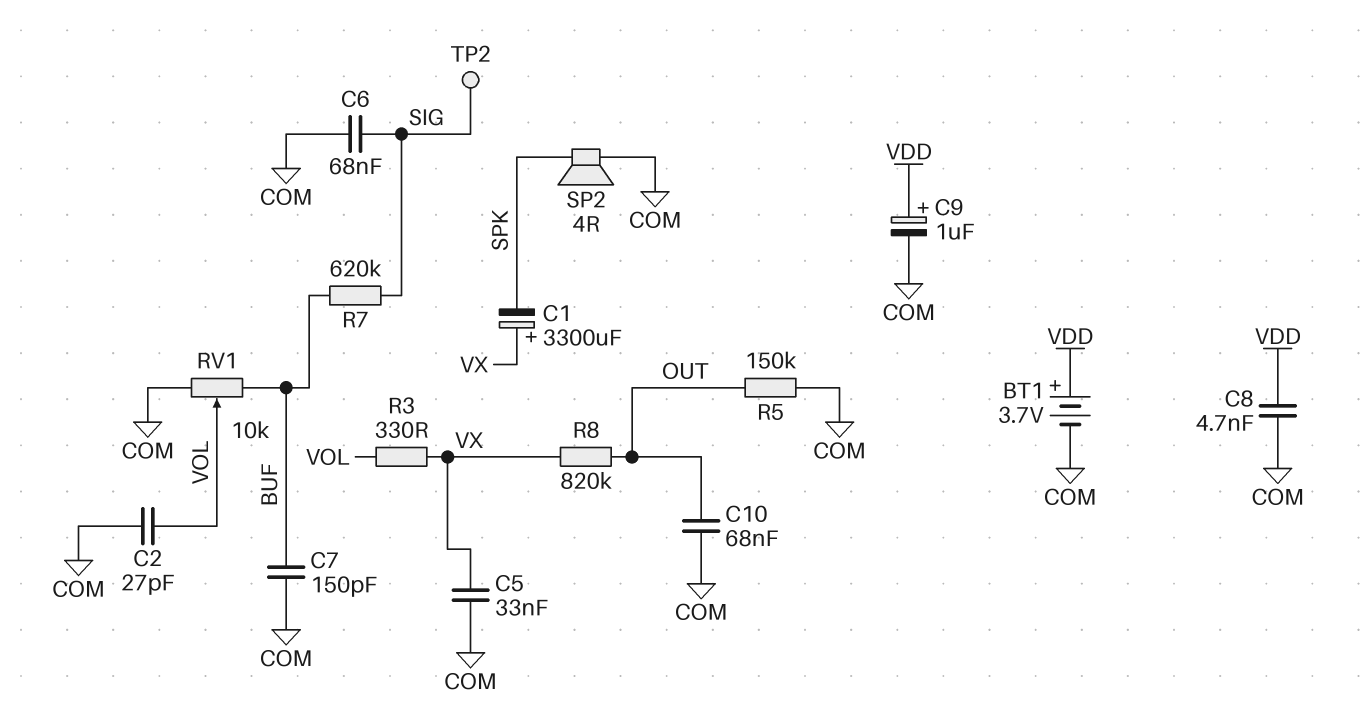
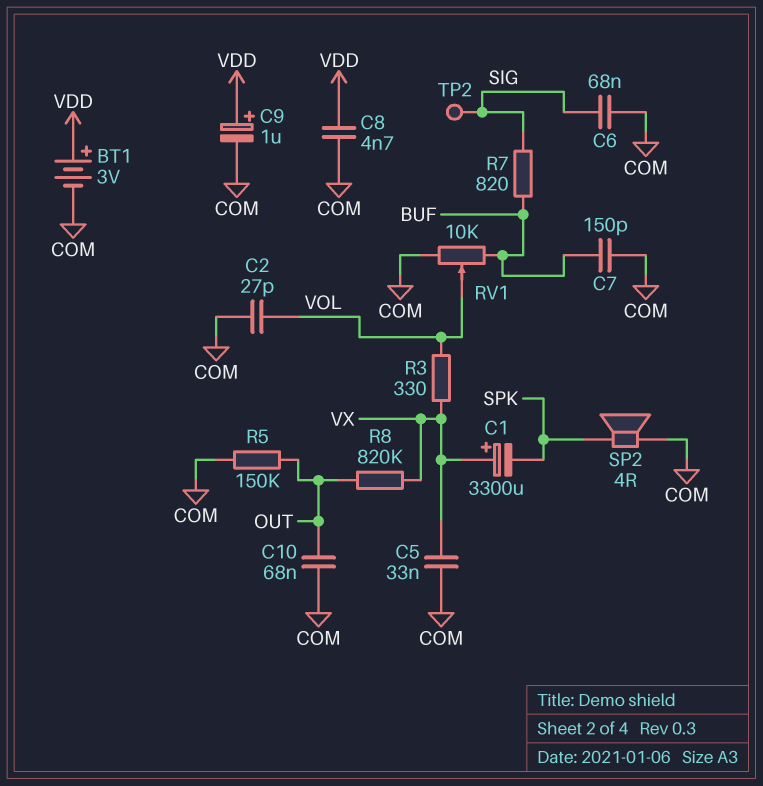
BT1: 3.7V (plus VDD, minus COM) -> 3V (plus VDD, minus COM)
R7: 620k (BUF, SIG) -> 820 (BUF, SIG)

